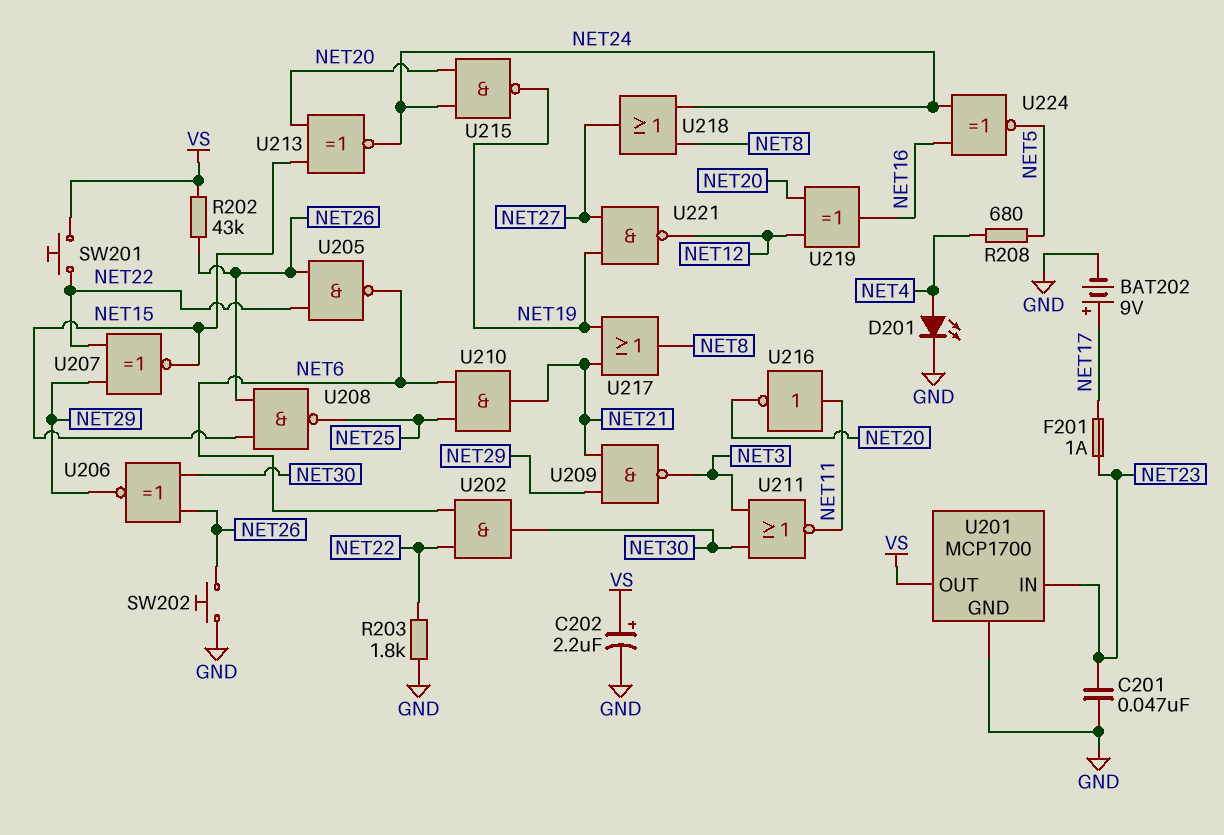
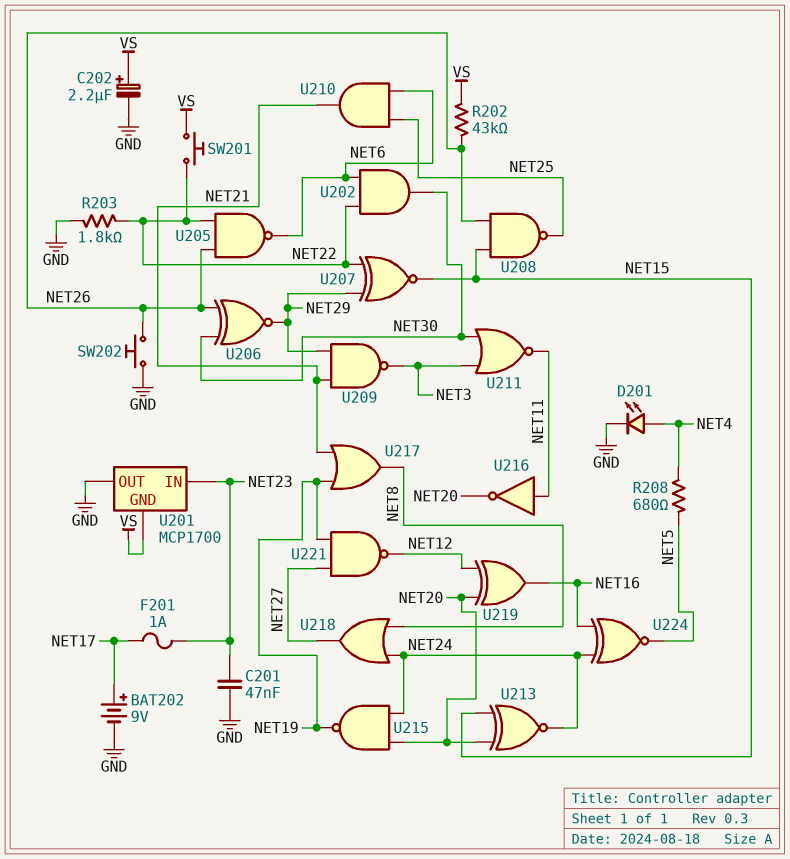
U201 pin GND: GND -> VS
U201 pin OUT: VS -> GND

